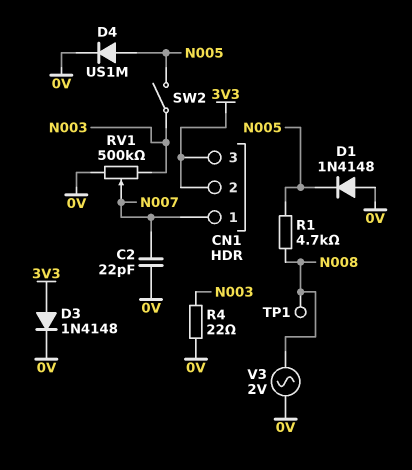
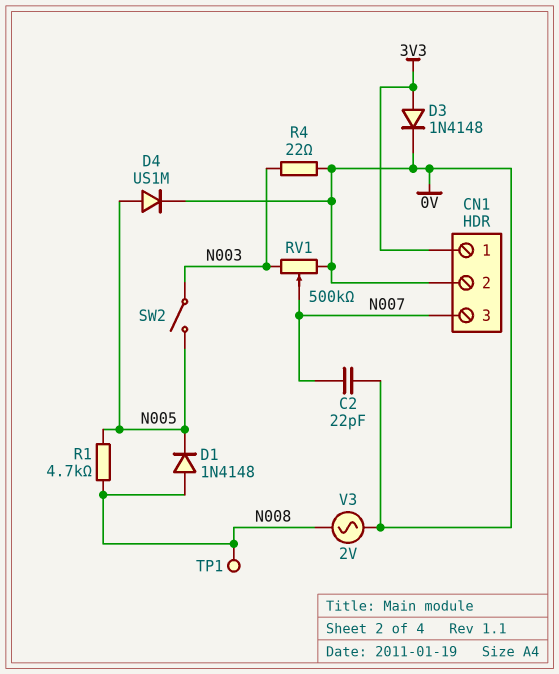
CN1 pin 1: N007 -> 3V3
CN1 pin 2: 3V3 -> 0V
CN1 pin 3: 3V3 -> N007
D1: diode 1N4148 (A 0V, K N005) -> diode 1N4148 (A N008, K N005)

